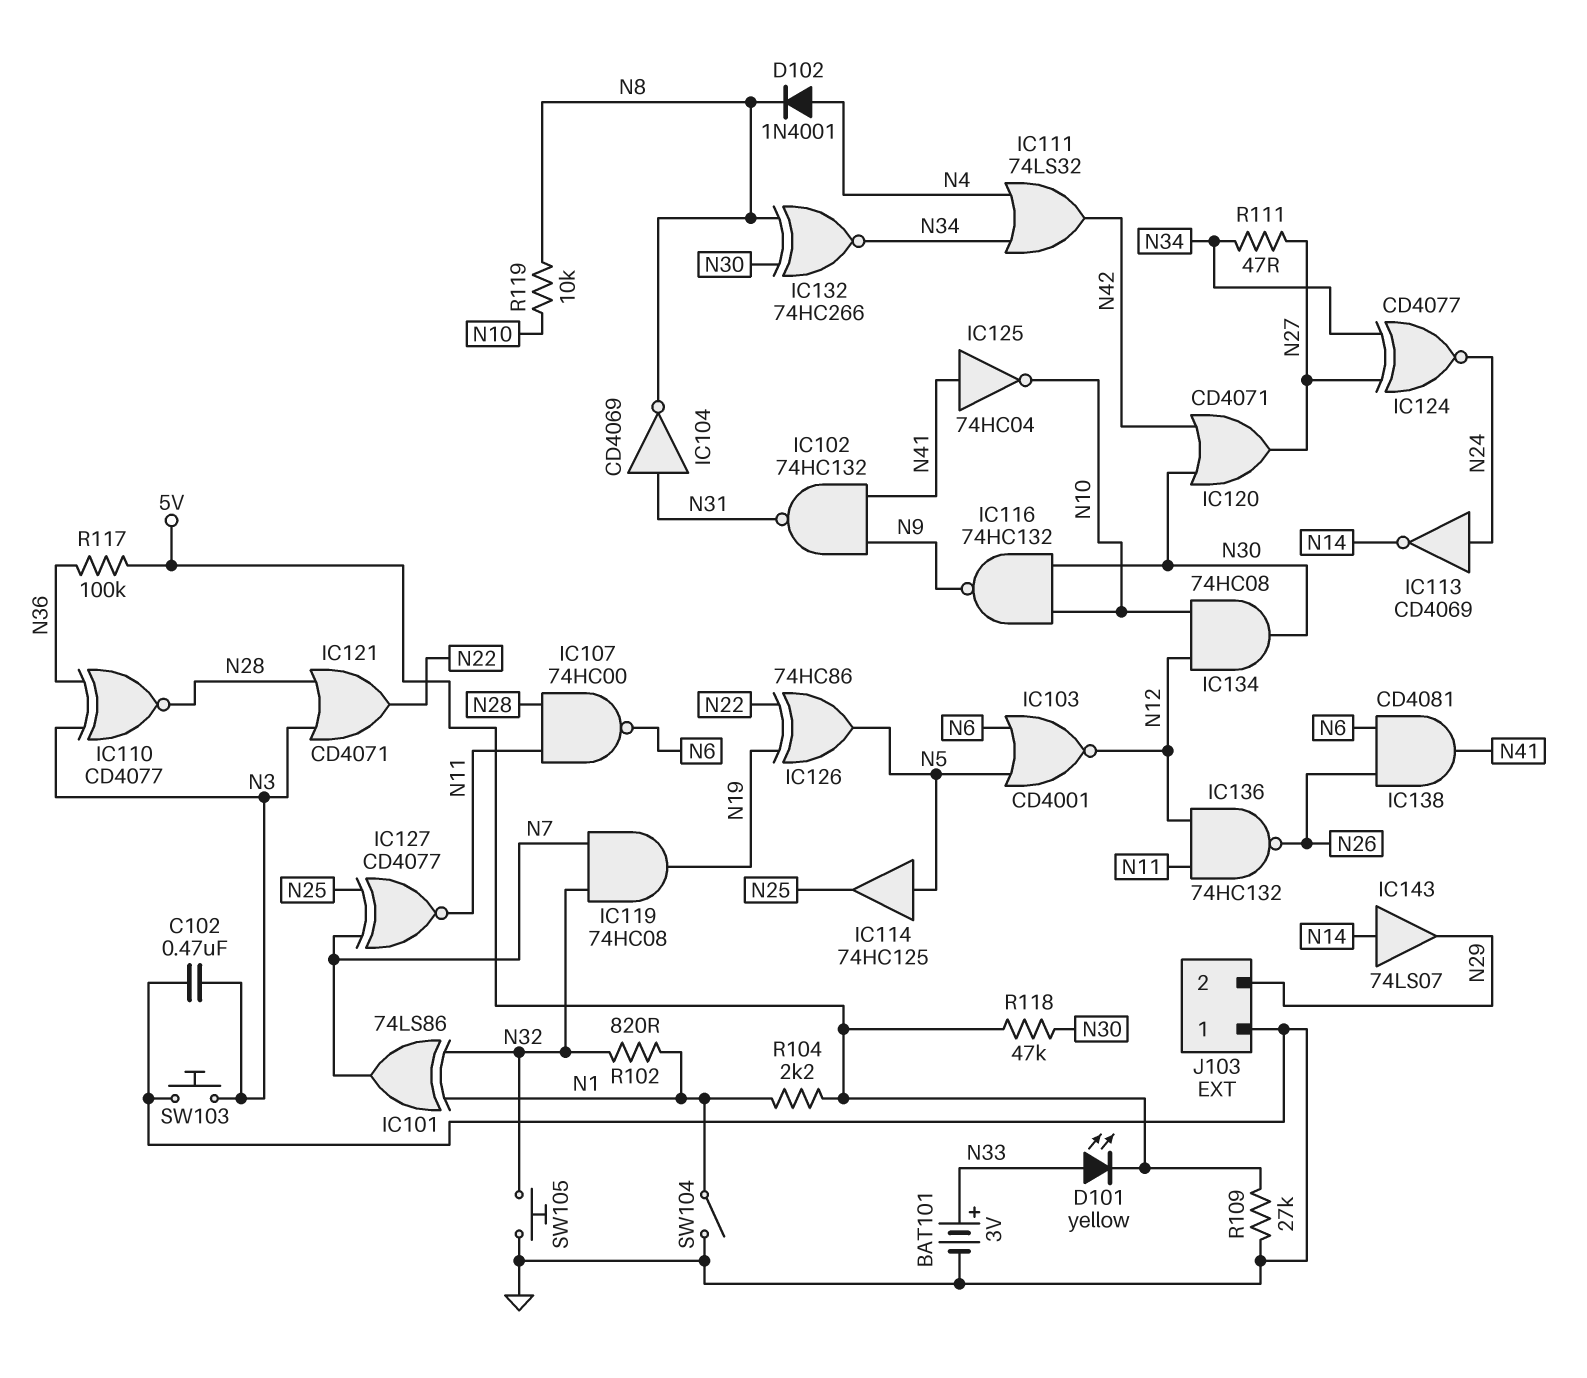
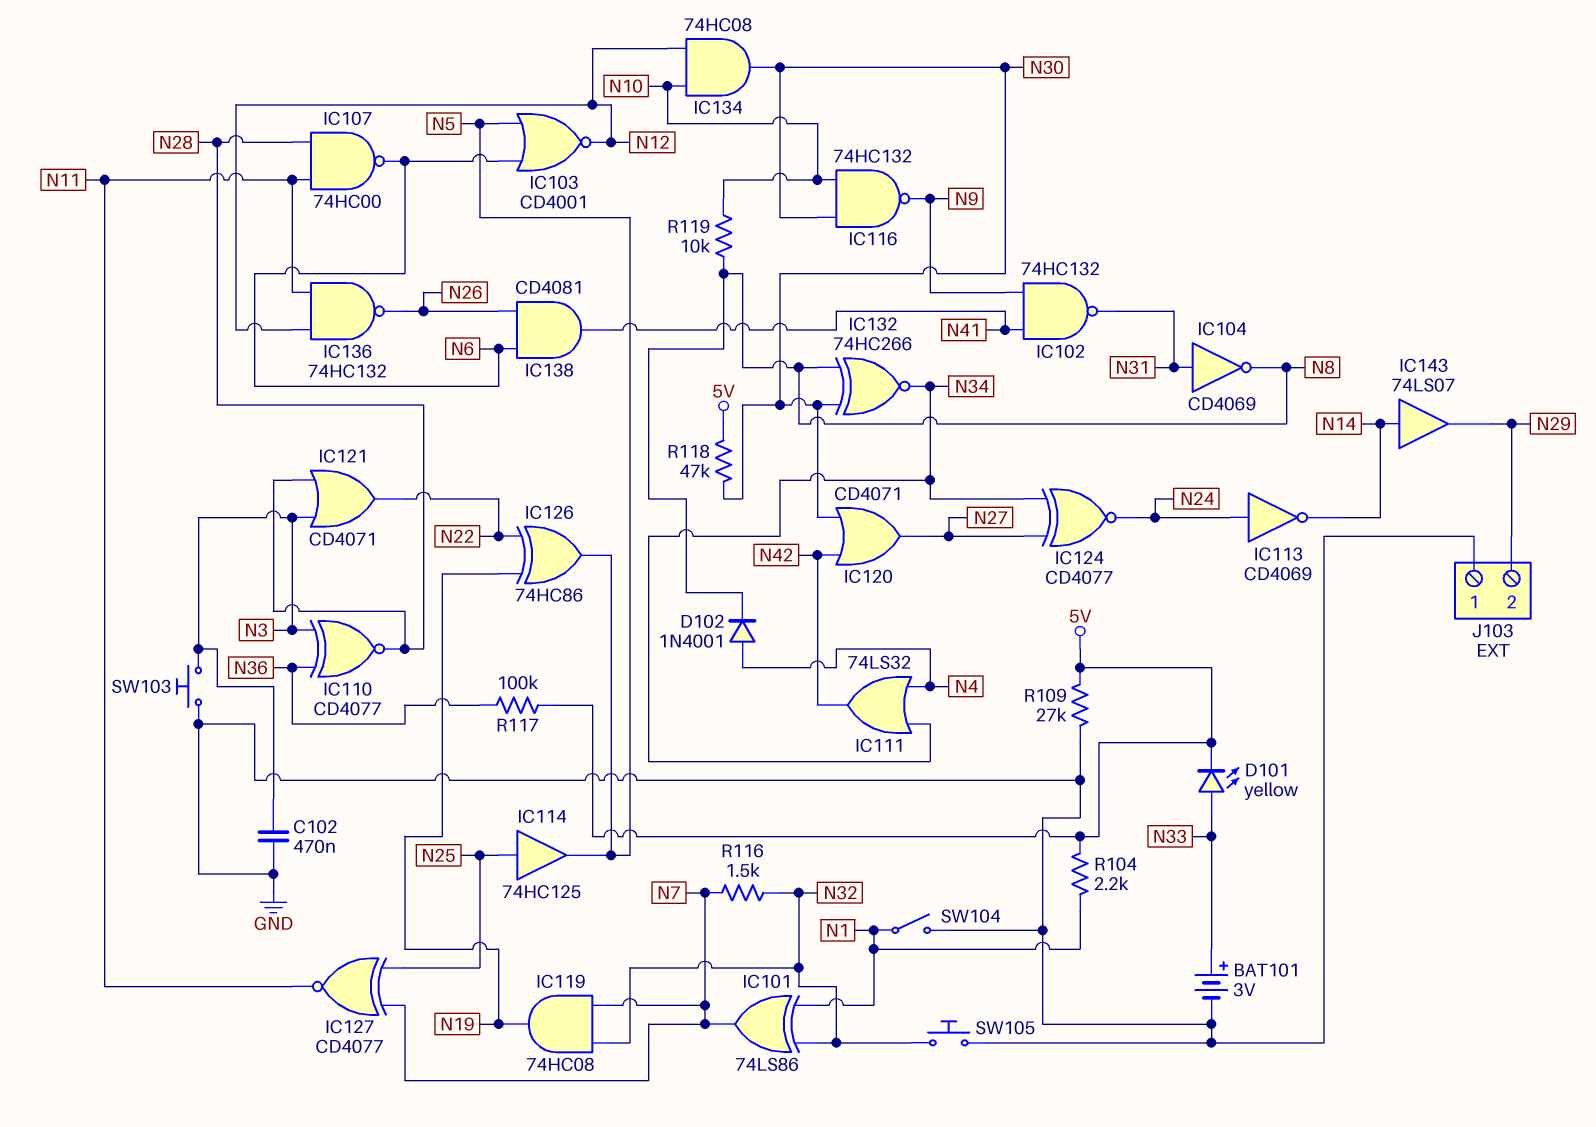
IC114: buffer 74HC125 (in N5, out N25) -> buffer 74HC125 (in N25, out N5)
IC125: NOT 74HC04 (in N41, out N10) -> none
R102: 820 (N1, N32) -> none
R111: 47 (N27, N34) -> none
R116: none -> 1.5k (N7, N32)

